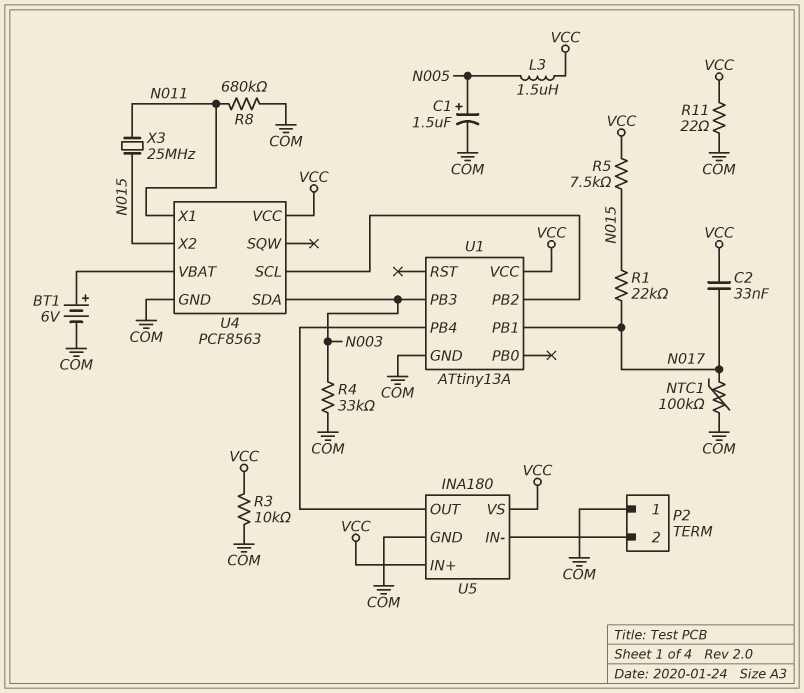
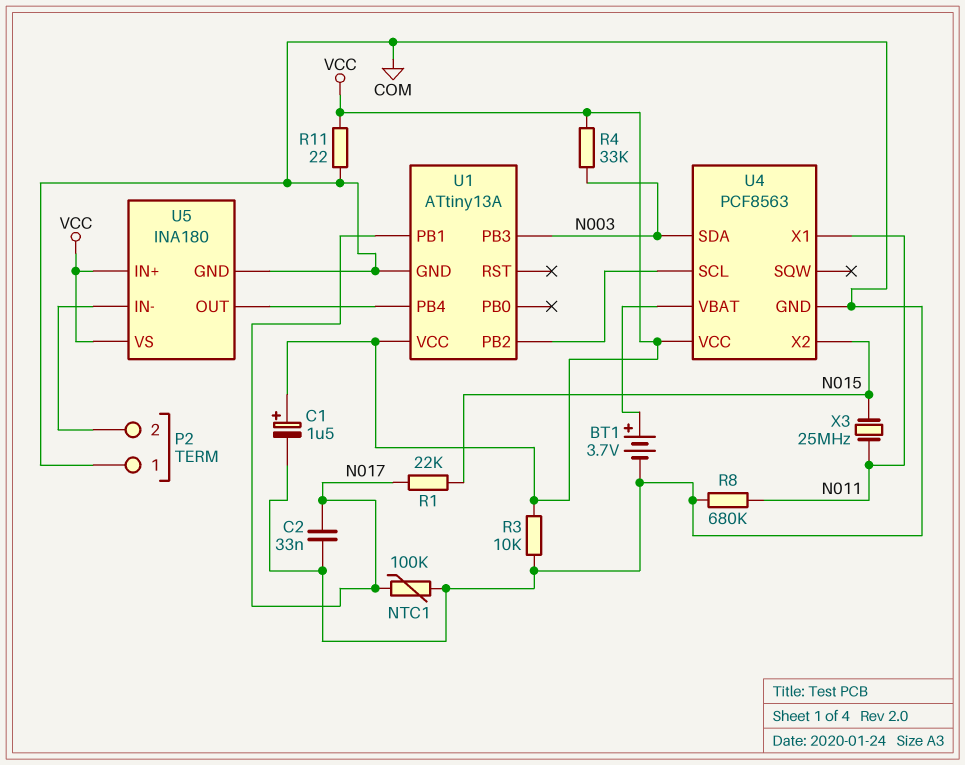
BT1: 6V (plus U4/VBAT, minus COM) -> 3.7V (plus U4/VBAT, minus COM)
C1: 1.5uF (plus N005, minus COM) -> 1.5uF (plus VCC, minus COM)
C2: 33nF (N017, VCC) -> 33nF (COM, N017)
L3: 1.5uH (N005, VCC) -> none
R4: 33k (COM, N003) -> 33k (N003, VCC)
R5: 7.5k (N015, VCC) -> none

